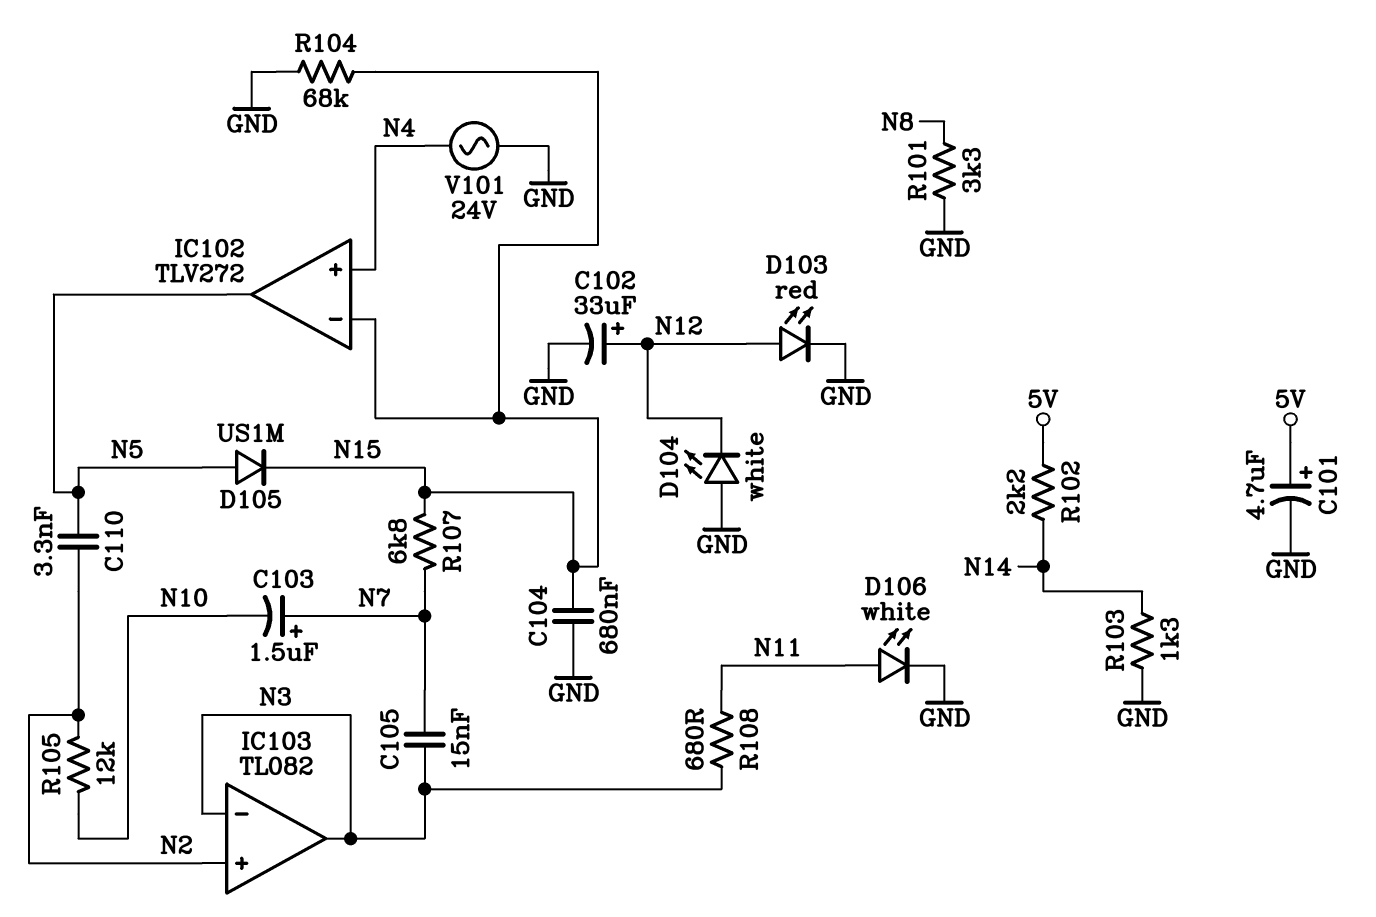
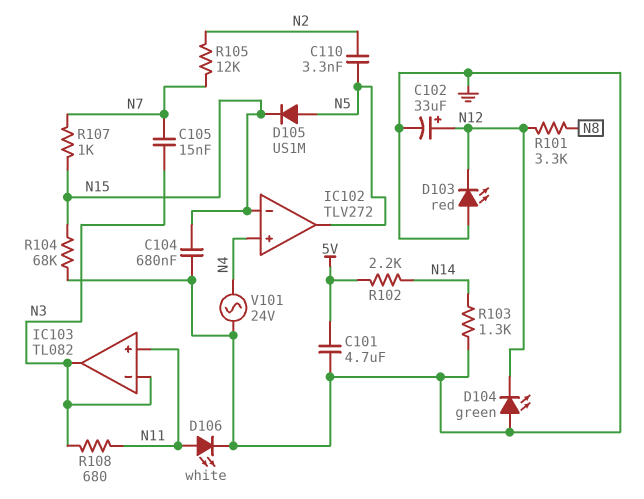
C101: 4.7uF (plus 5V, minus GND) -> 4.7uF (5V, GND)
C103: 1.5uF (plus N7, minus N10) -> none
D103: LED red (A N12, K GND) -> LED red (A GND, K N12)
D104: LED white (A GND, K N12) -> LED green (A GND, K N12)
IC103 pin in+: N2 -> N11
R101: 3.3k (GND, N8) -> 3.3k (N8, N12)
R105: 12k (N2, N10) -> 12k (N2, N7)
R107: 6.8k (N7, N15) -> 1k (N7, N15)

